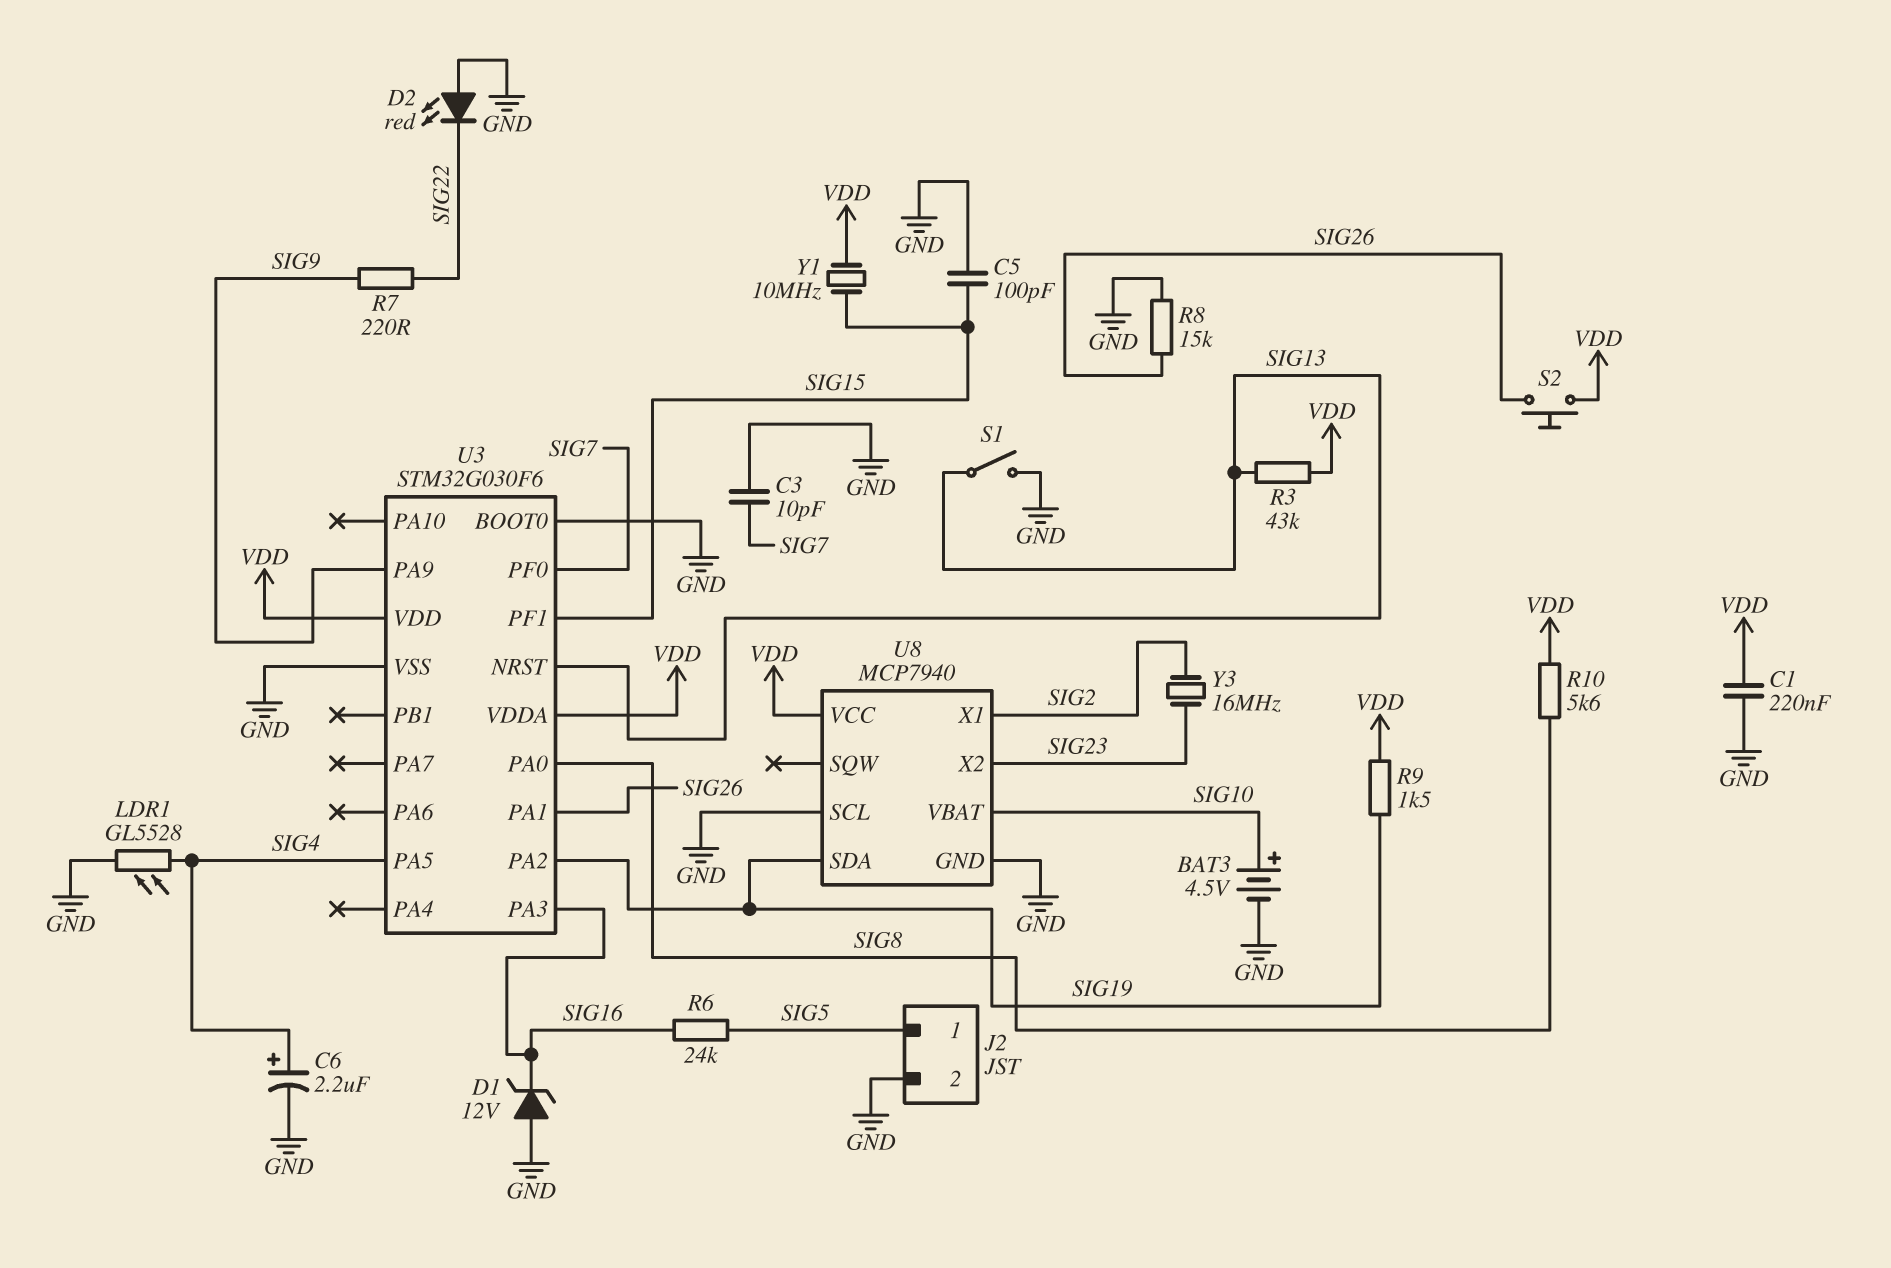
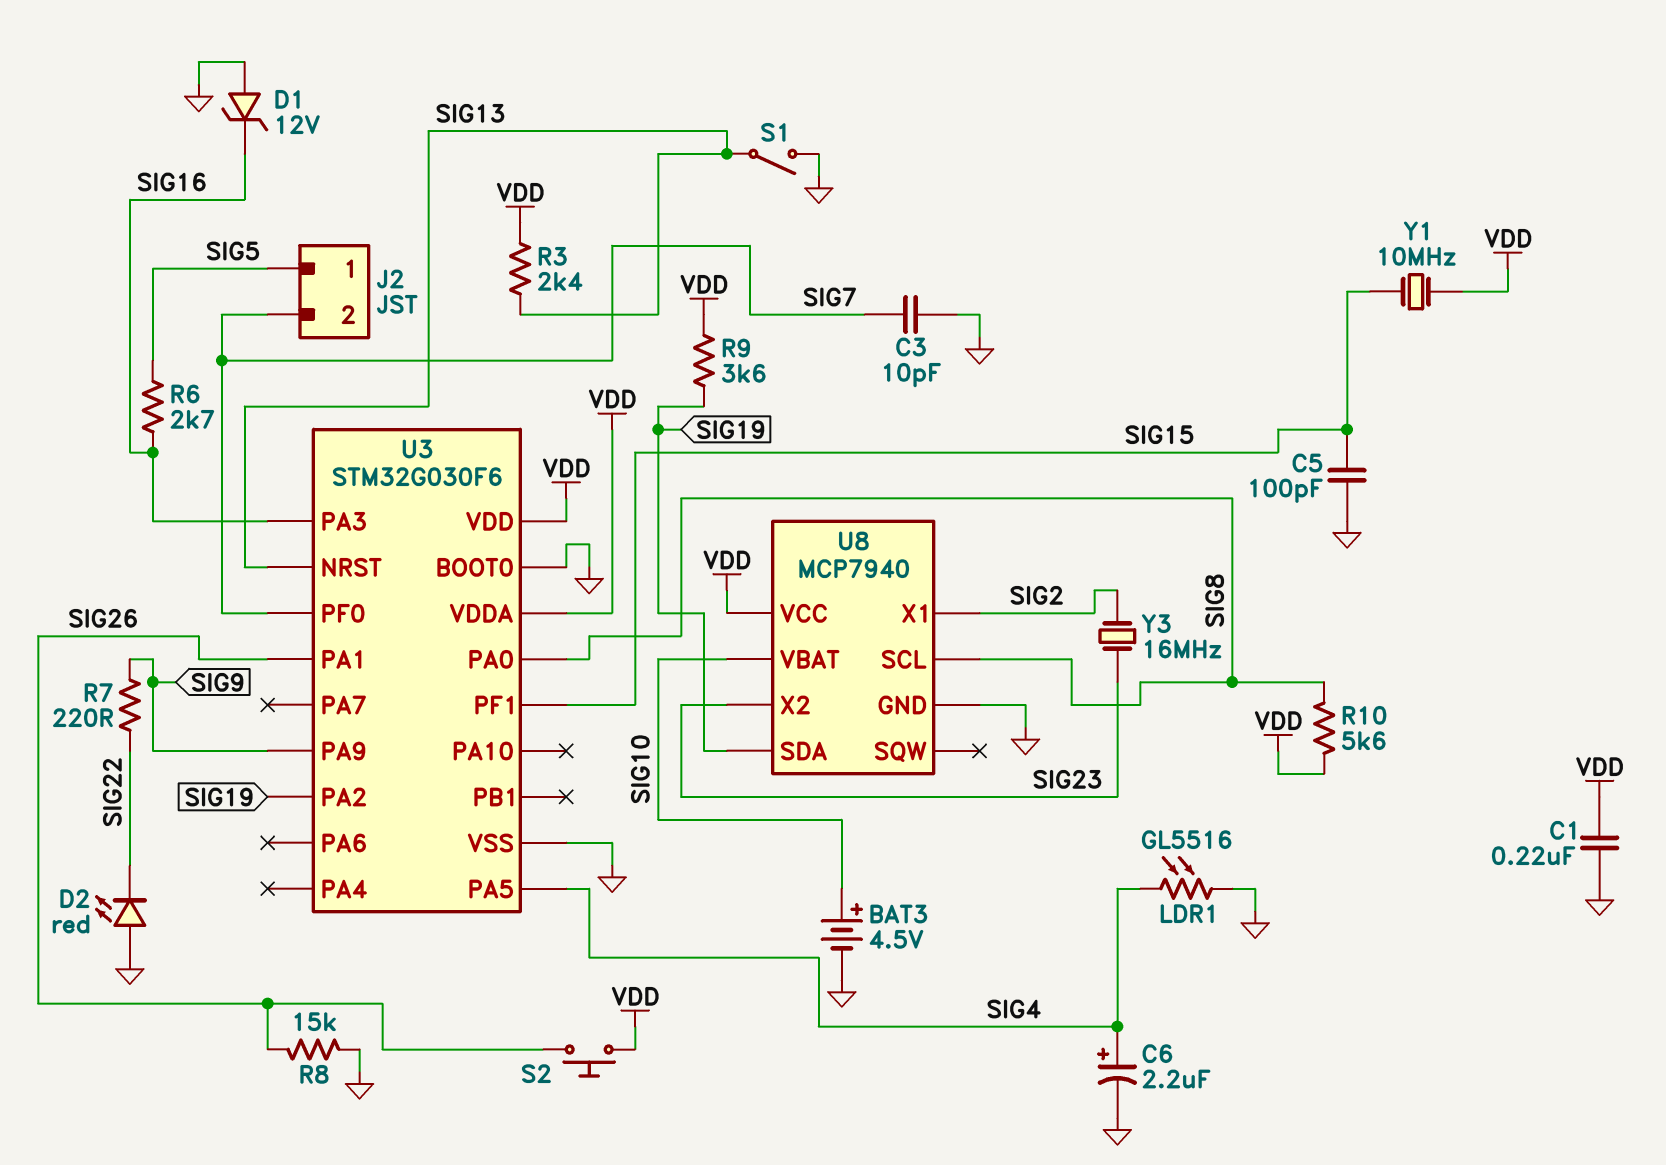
J2 pin 2: GND -> SIG7
LDR1: GL5528 (GND, SIG4) -> GL5516 (GND, SIG4)
R3: 43k (SIG13, VDD) -> 2.4k (SIG13, VDD)
R6: 24k (SIG5, SIG16) -> 2.7k (SIG5, SIG16)
R9: 1.5k (SIG19, VDD) -> 3.6k (SIG19, VDD)
U8 pin SCL: GND -> SIG8

